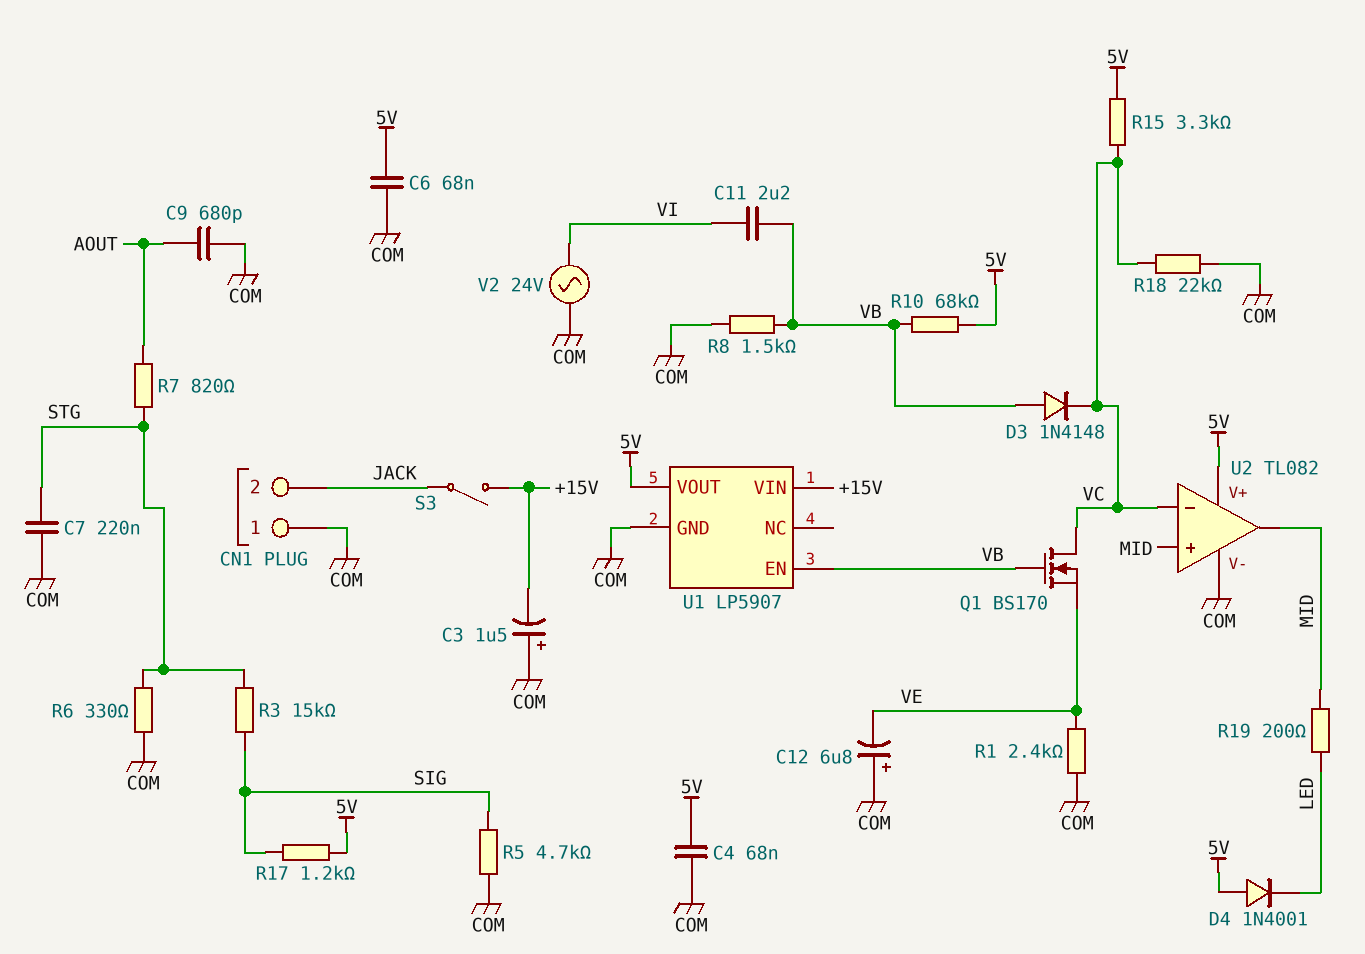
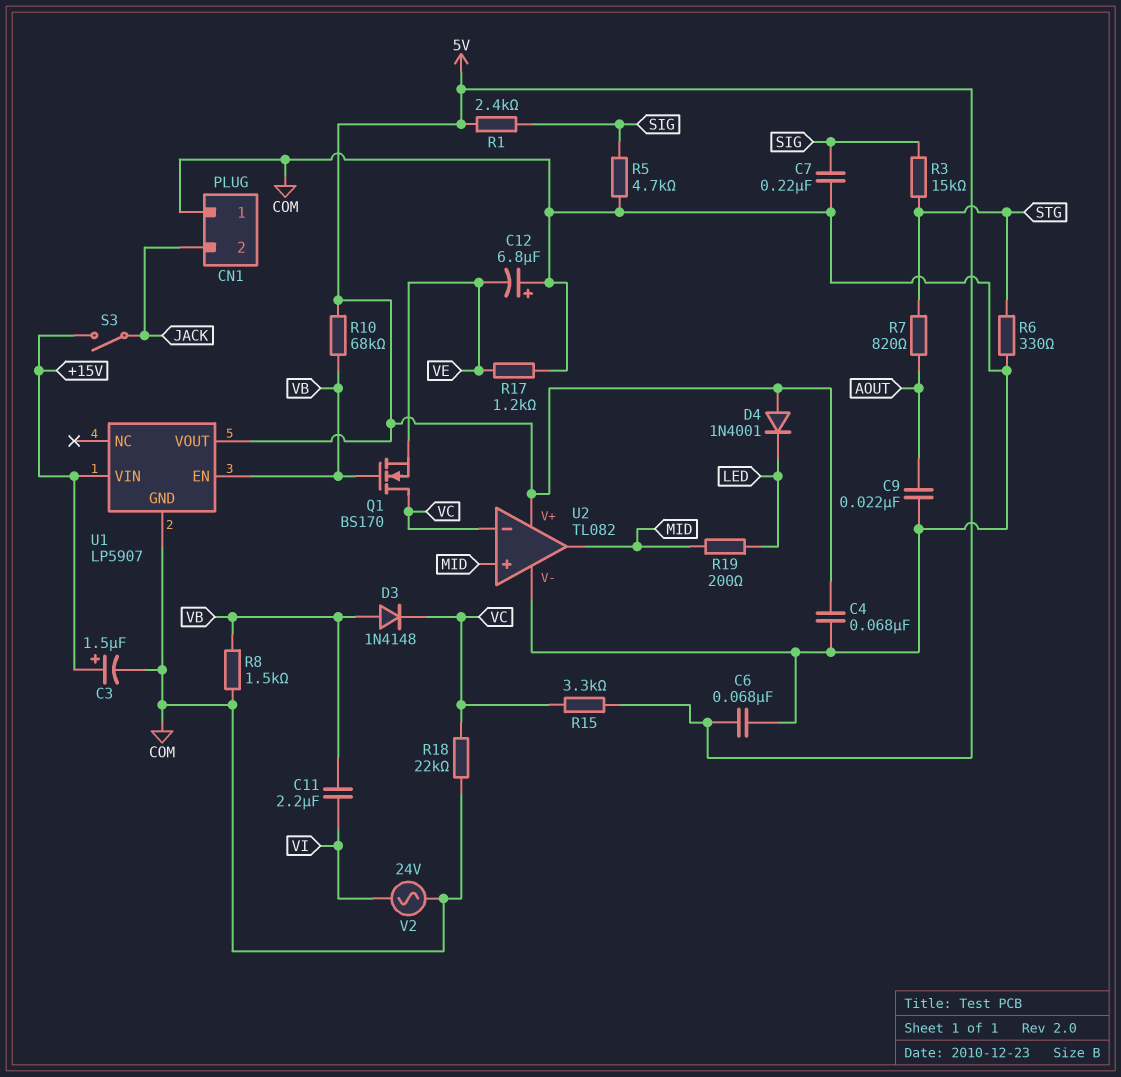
C3: 1.5uF (plus COM, minus +15V) -> 1.5uF (plus +15V, minus COM)
C7: 220nF (COM, STG) -> 220nF (COM, SIG)
C9: 680pF (AOUT, COM) -> 22nF (AOUT, COM)
R1: 2.4k (COM, VE) -> 2.4k (5V, SIG)
R17: 1.2k (5V, SIG) -> 1.2k (COM, VE)

